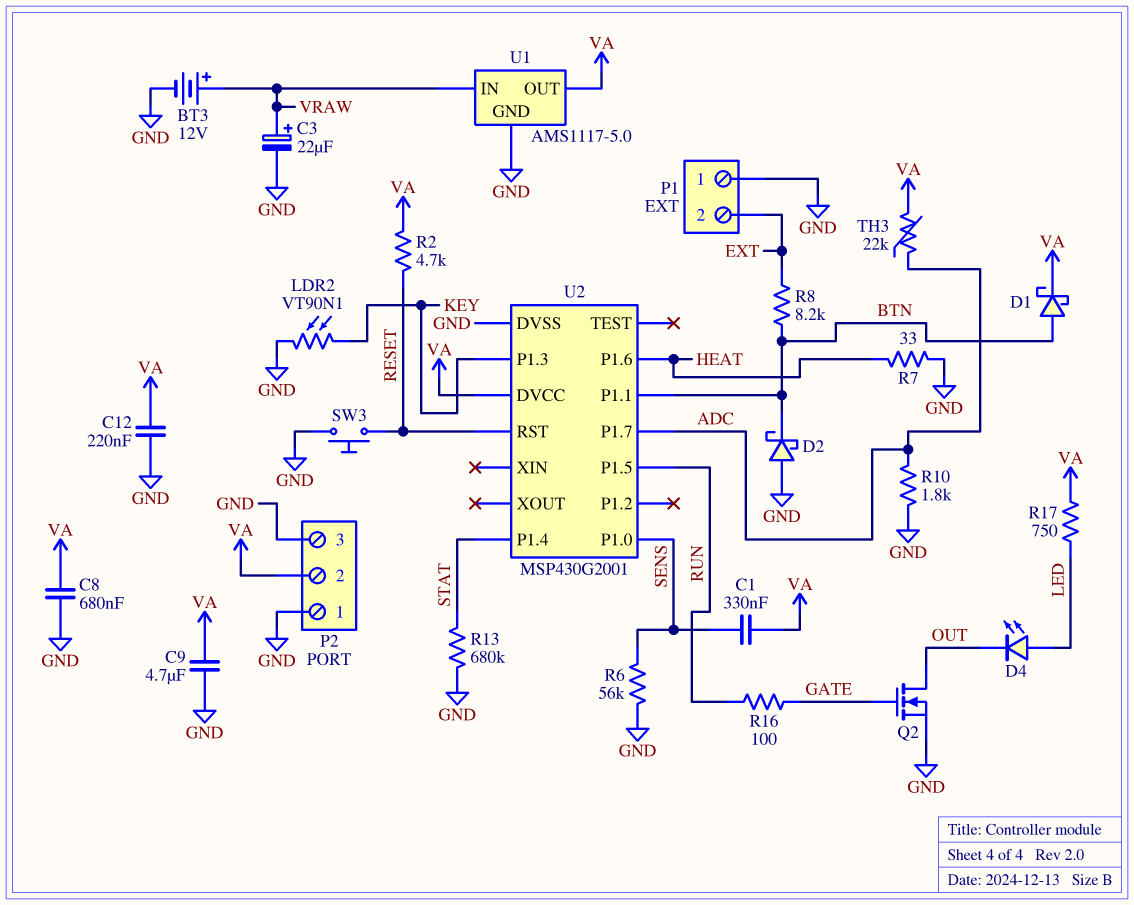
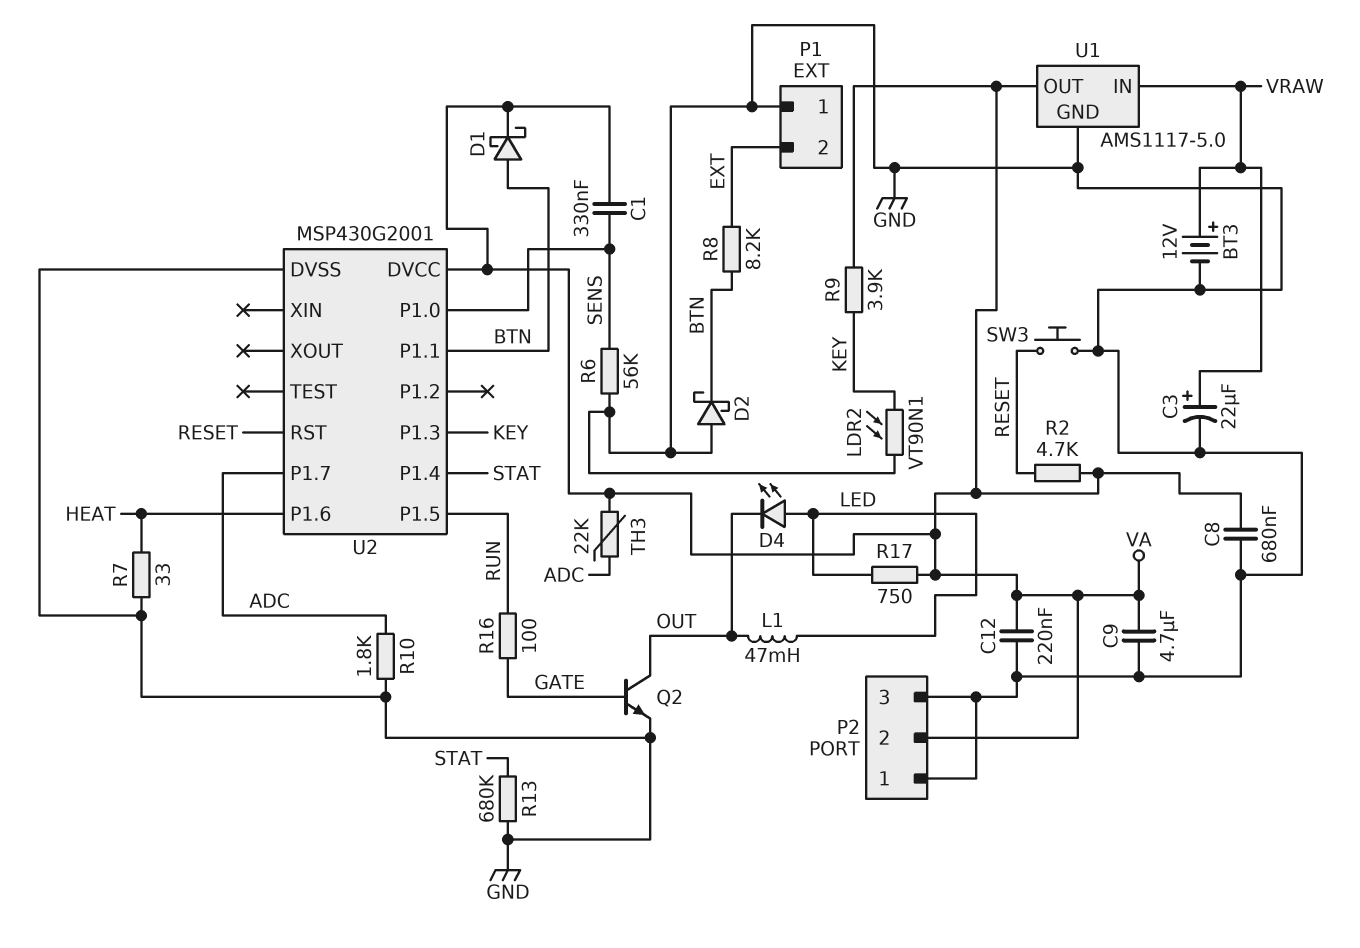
L1: none -> 47mH (LED, OUT)
Q2: NMOS (G GATE, D OUT, S GND) -> NPN (B GATE, C OUT, E GND)
R9: none -> 3.9k (KEY, VA)

